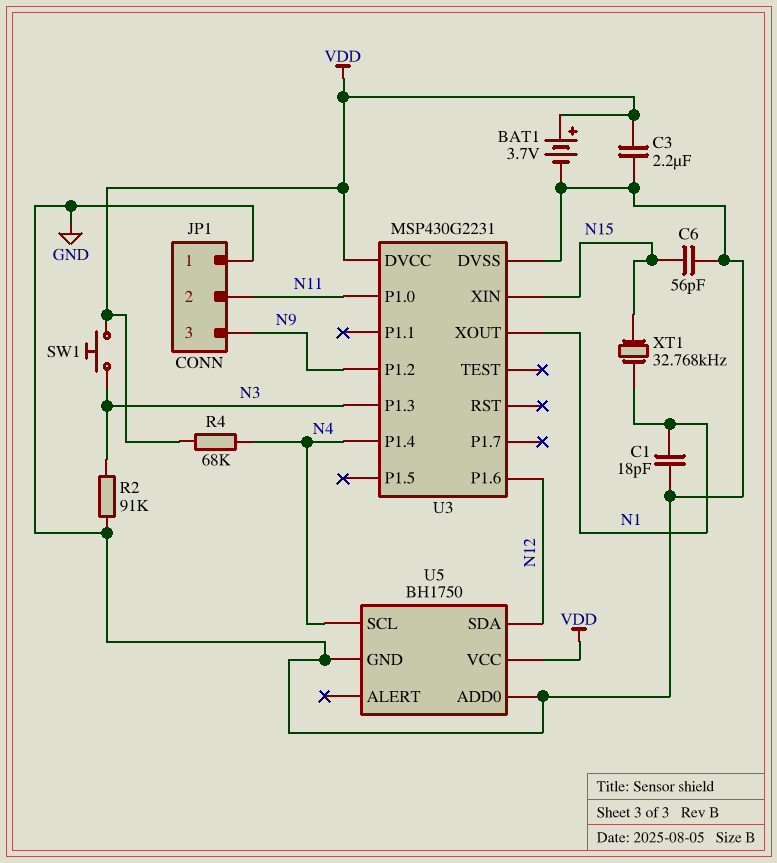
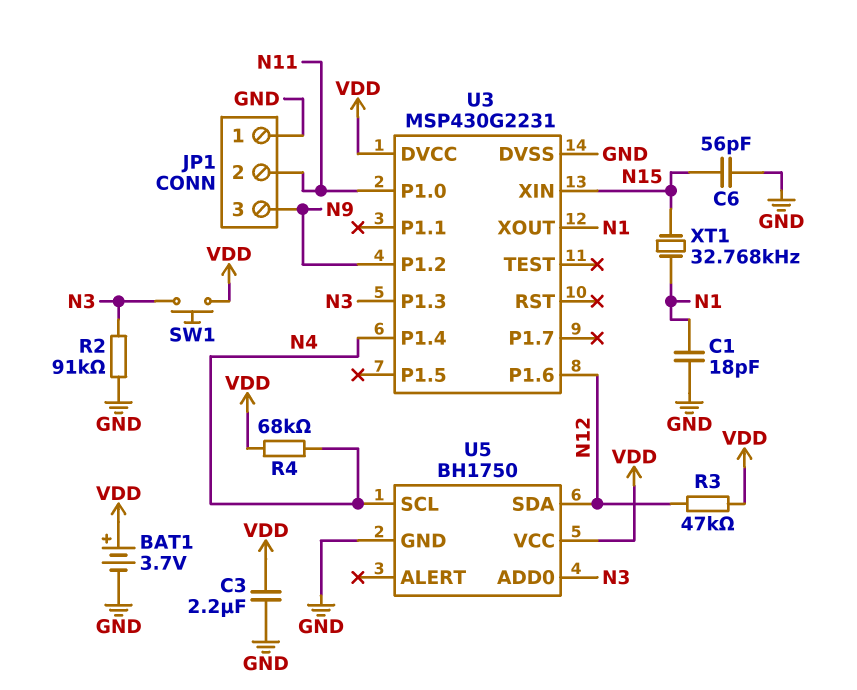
R3: none -> 47k (N12, VDD)
U5 pin ADD0: GND -> N3

